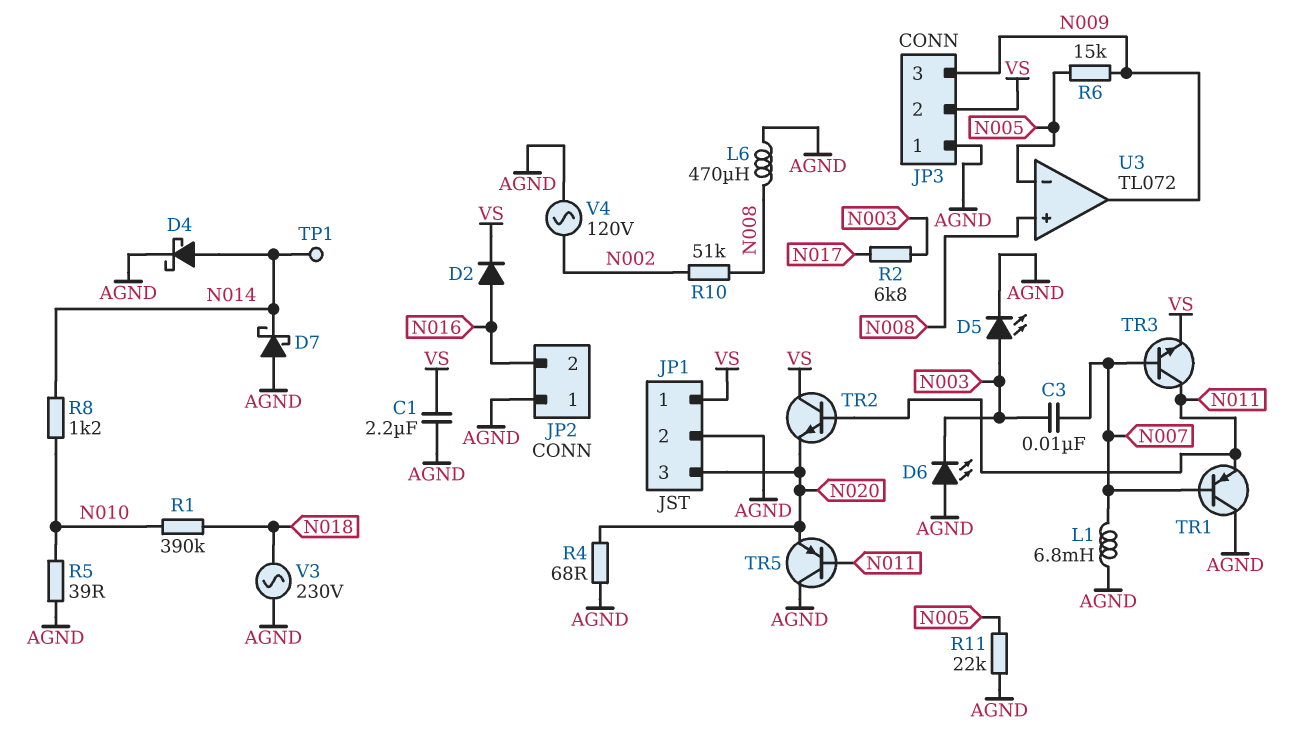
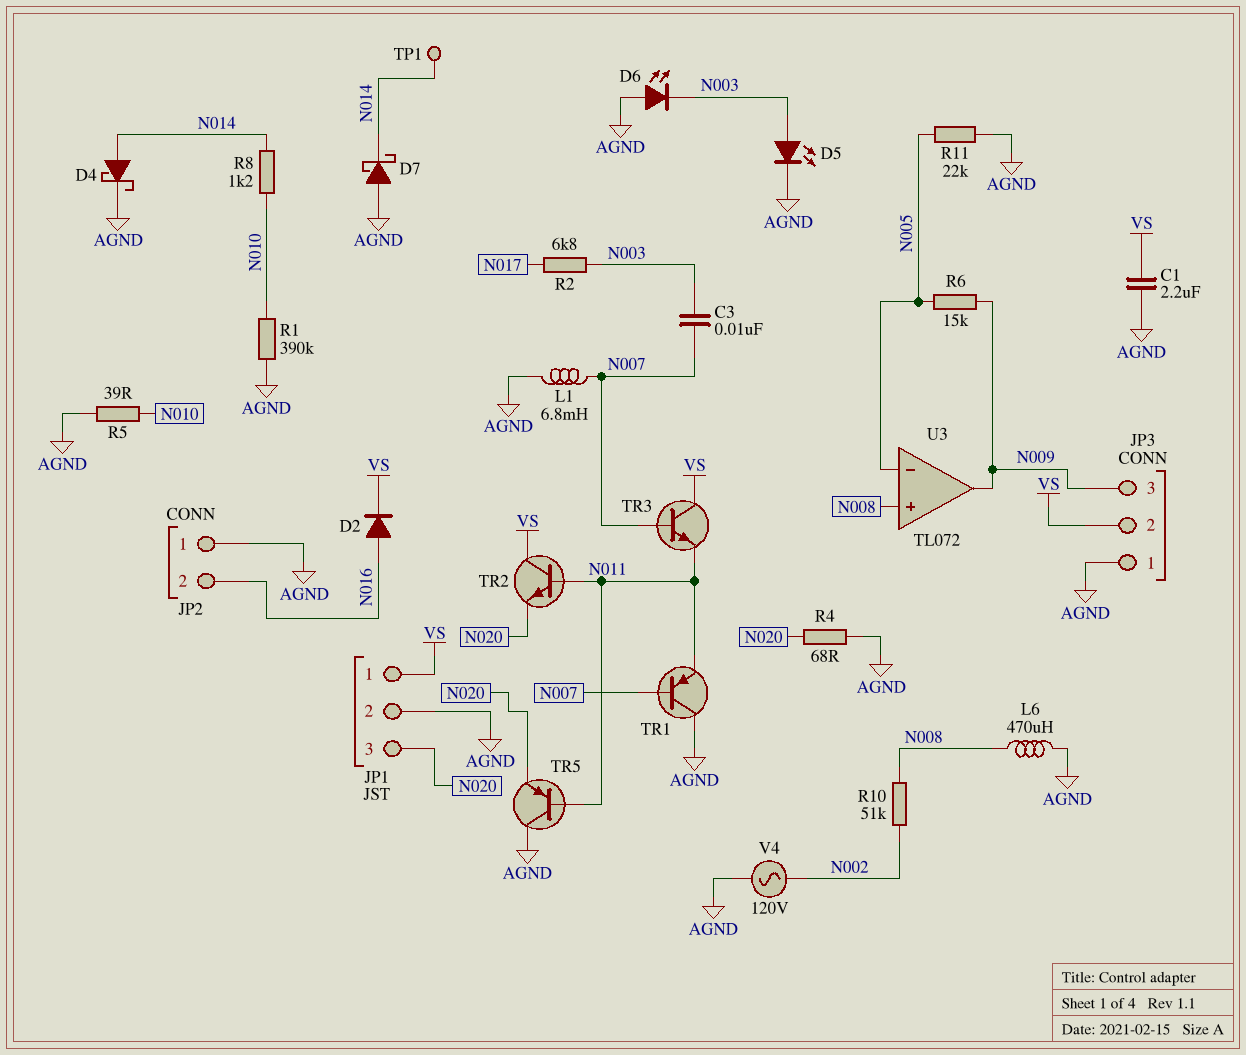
R1: 390k (N010, N018) -> 390k (AGND, N010)
TR3: NPN (B N007, C N011, E VS) -> NPN (B N007, C VS, E N011)
V3: AC 230V (AGND, N018) -> none

